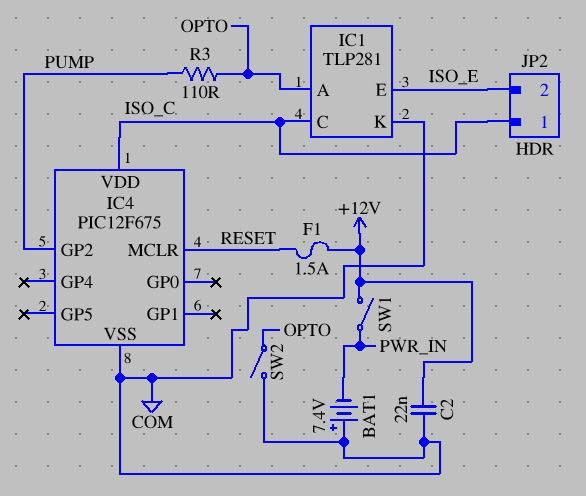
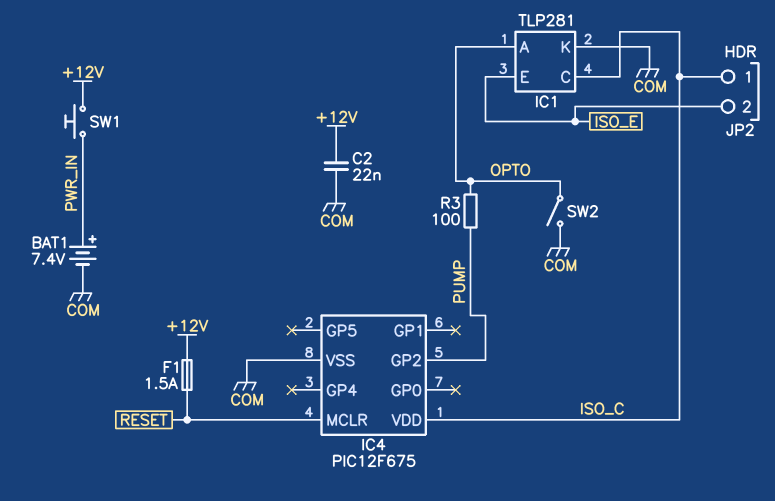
BAT1: 7.4V (plus COM, minus PWR_IN) -> 7.4V (plus PWR_IN, minus COM)
R3: 110 (OPTO, PUMP) -> 100 (OPTO, PUMP)
SW1: switch (+12V, PWR_IN) -> button (+12V, PWR_IN)

